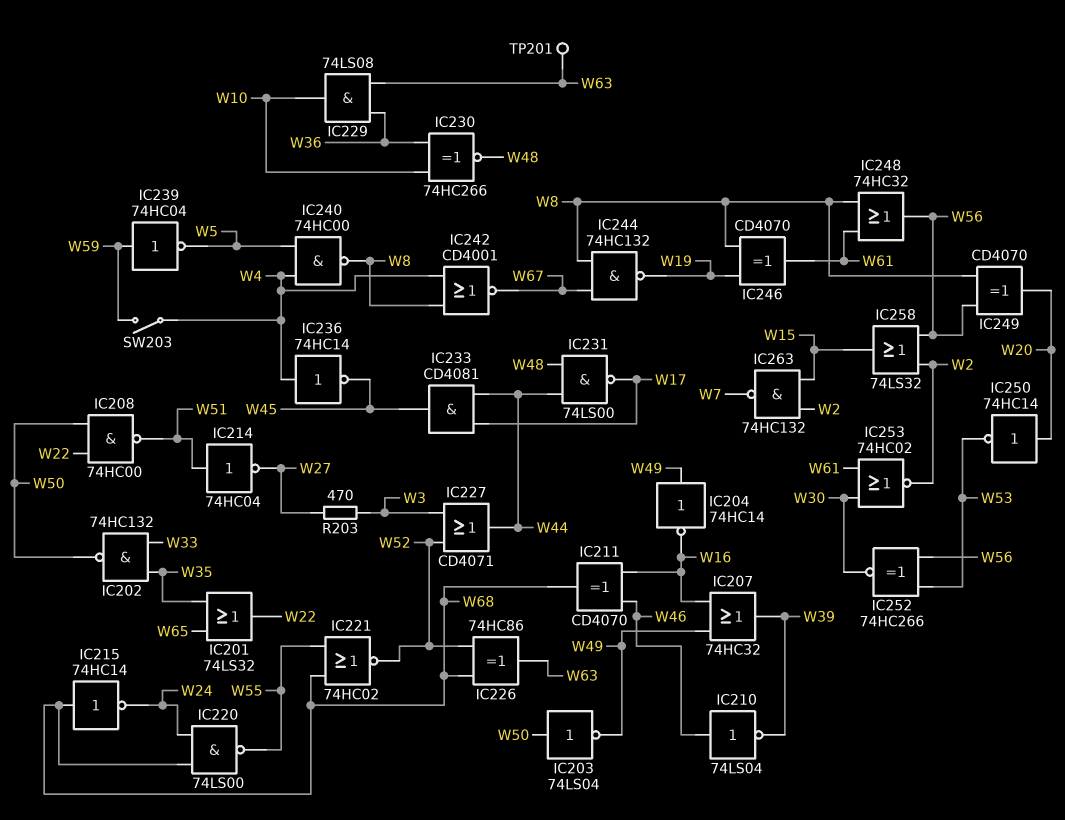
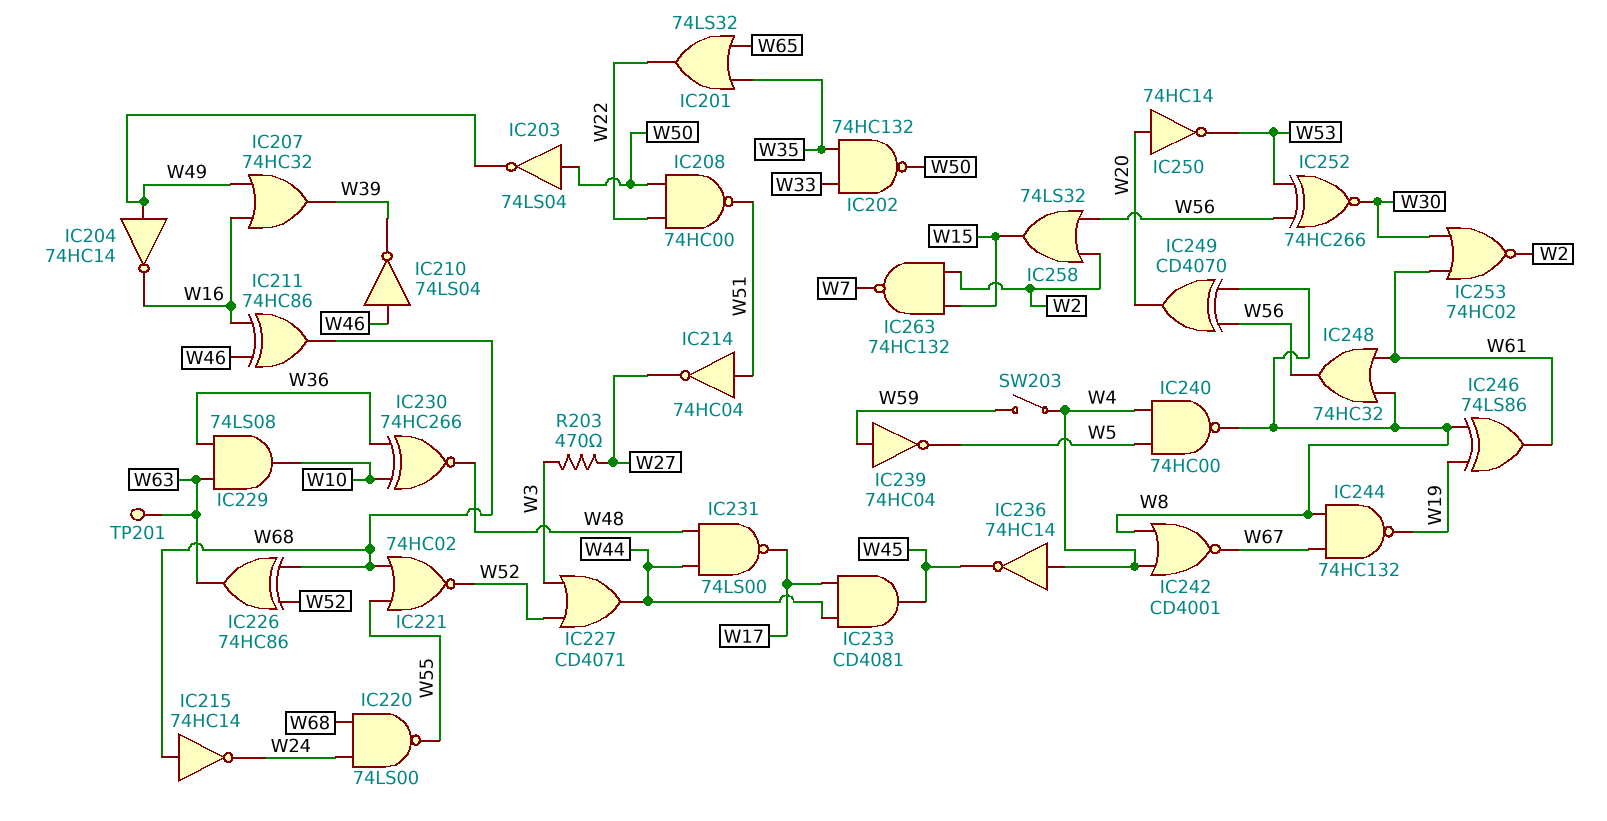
IC211: XOR CD4070 (in W16, in W46, out W68) -> XOR 74HC86 (in W16, in W46, out W68)
IC246: XOR CD4070 (in W8, in W19, out W61) -> XOR 74LS86 (in W8, in W19, out W61)

